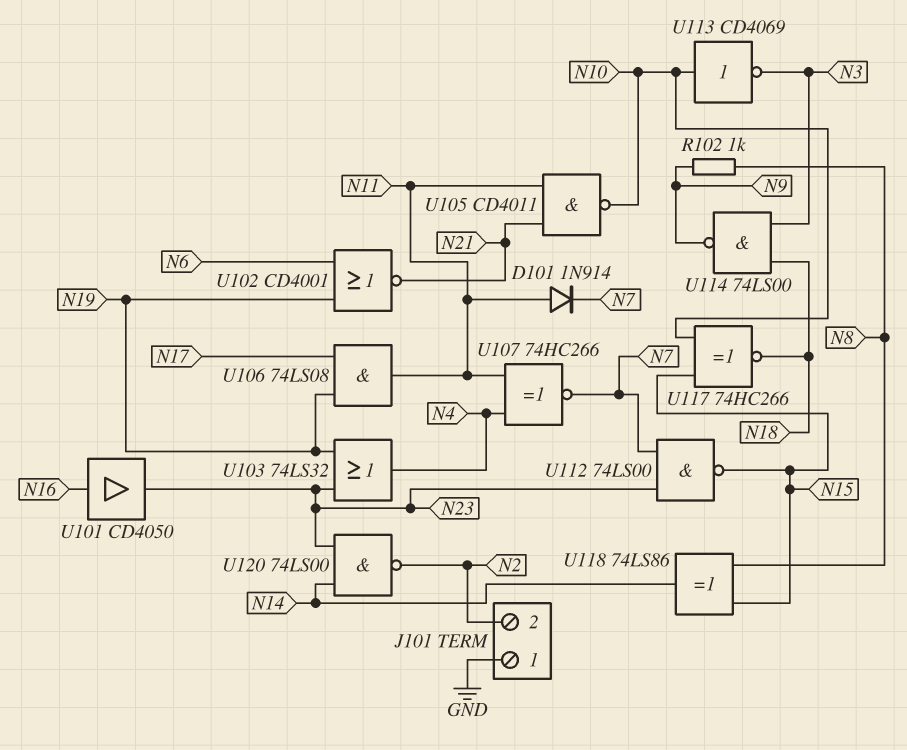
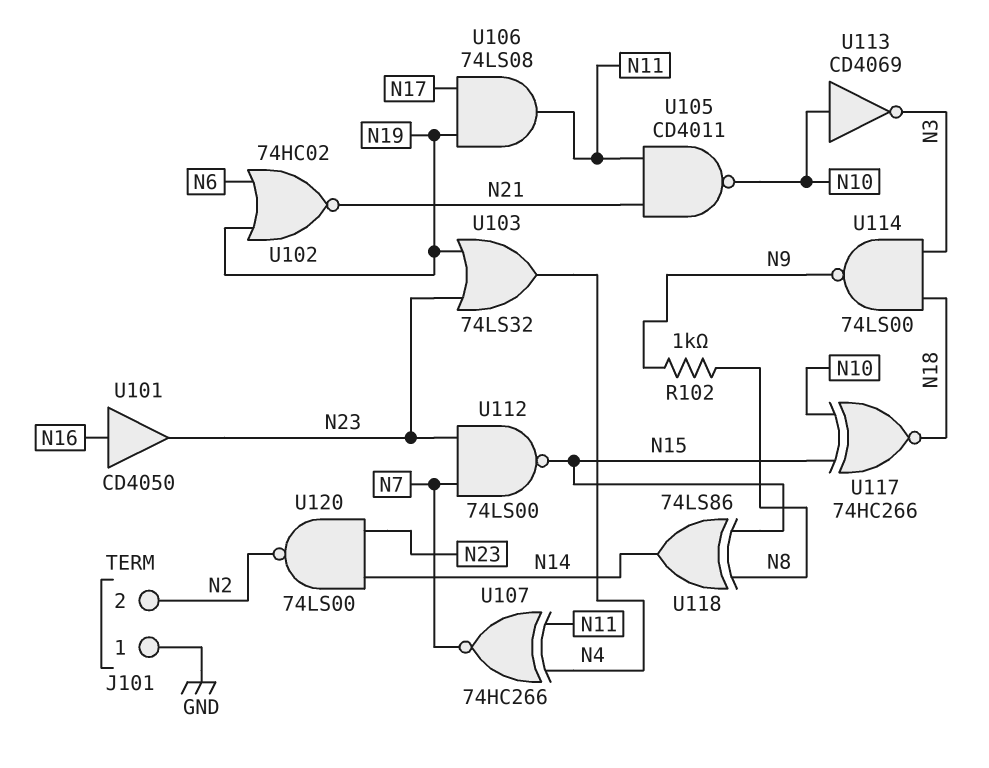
D101: diode 1N914 (A N11, K N7) -> none
U102: NOR CD4001 (in N6, in N19, out N21) -> NOR 74HC02 (in N6, in N19, out N21)

